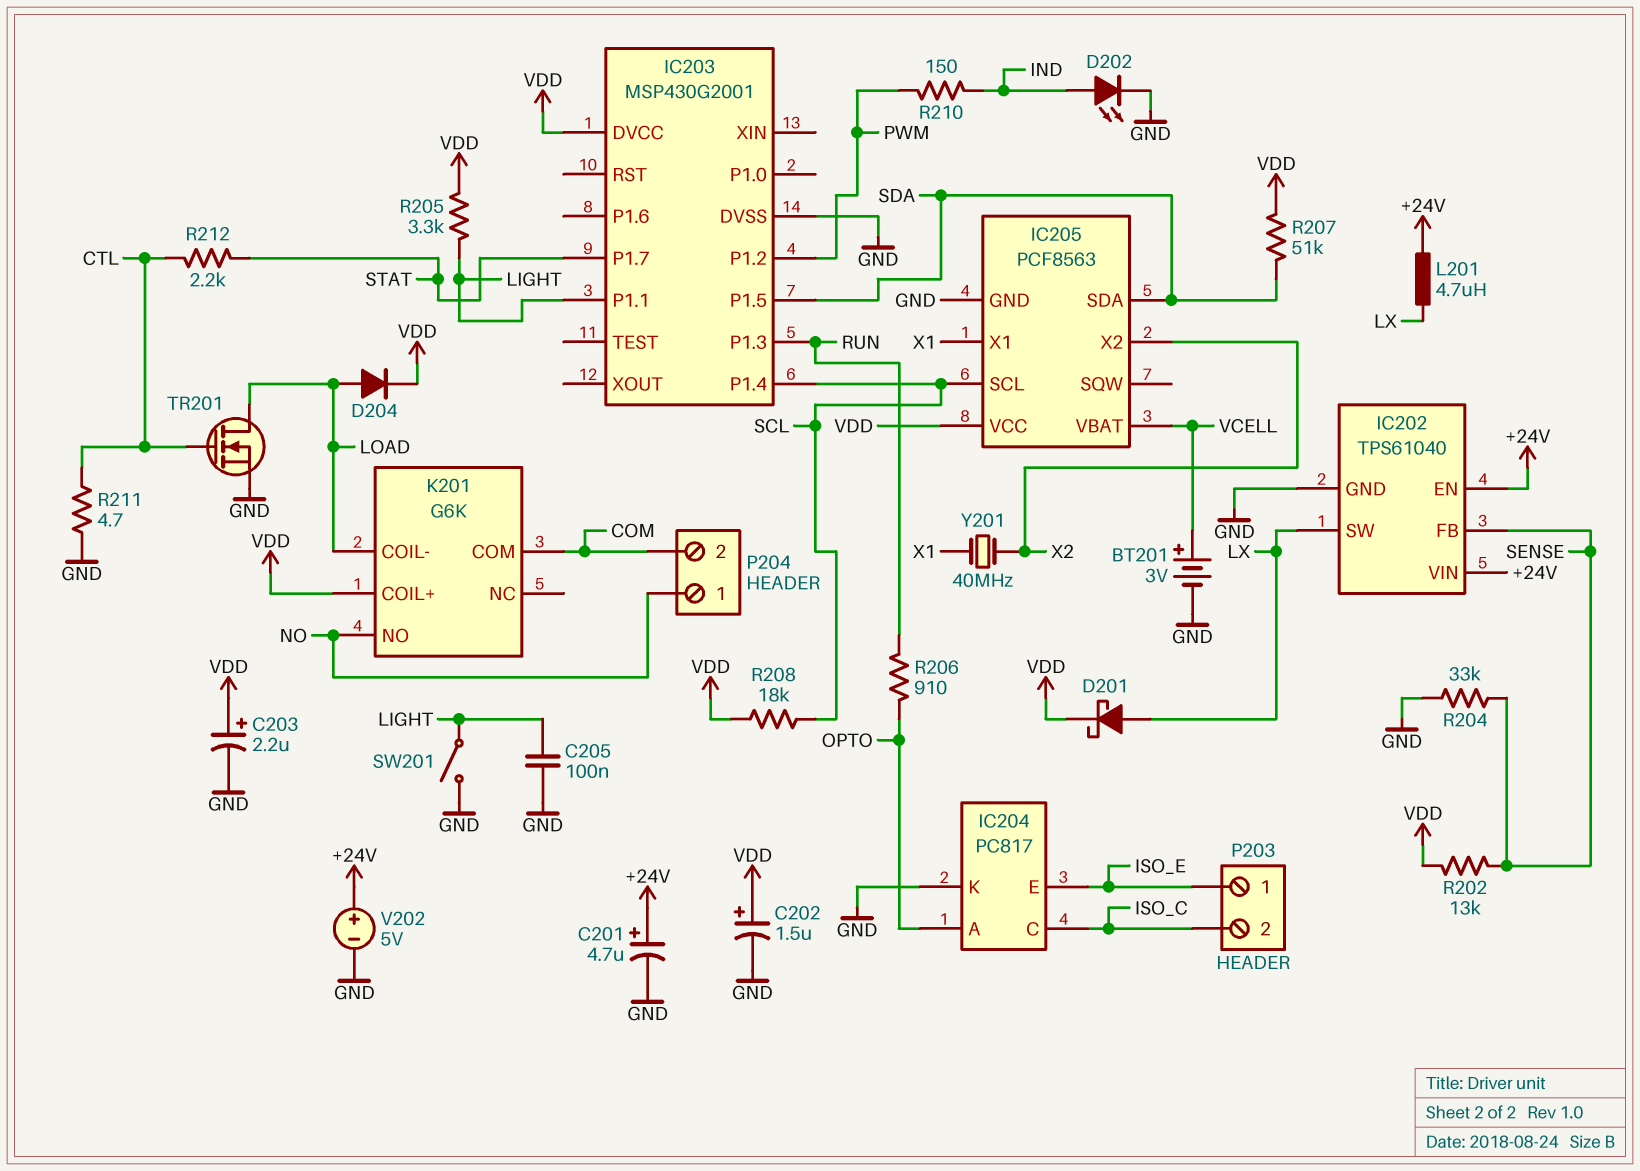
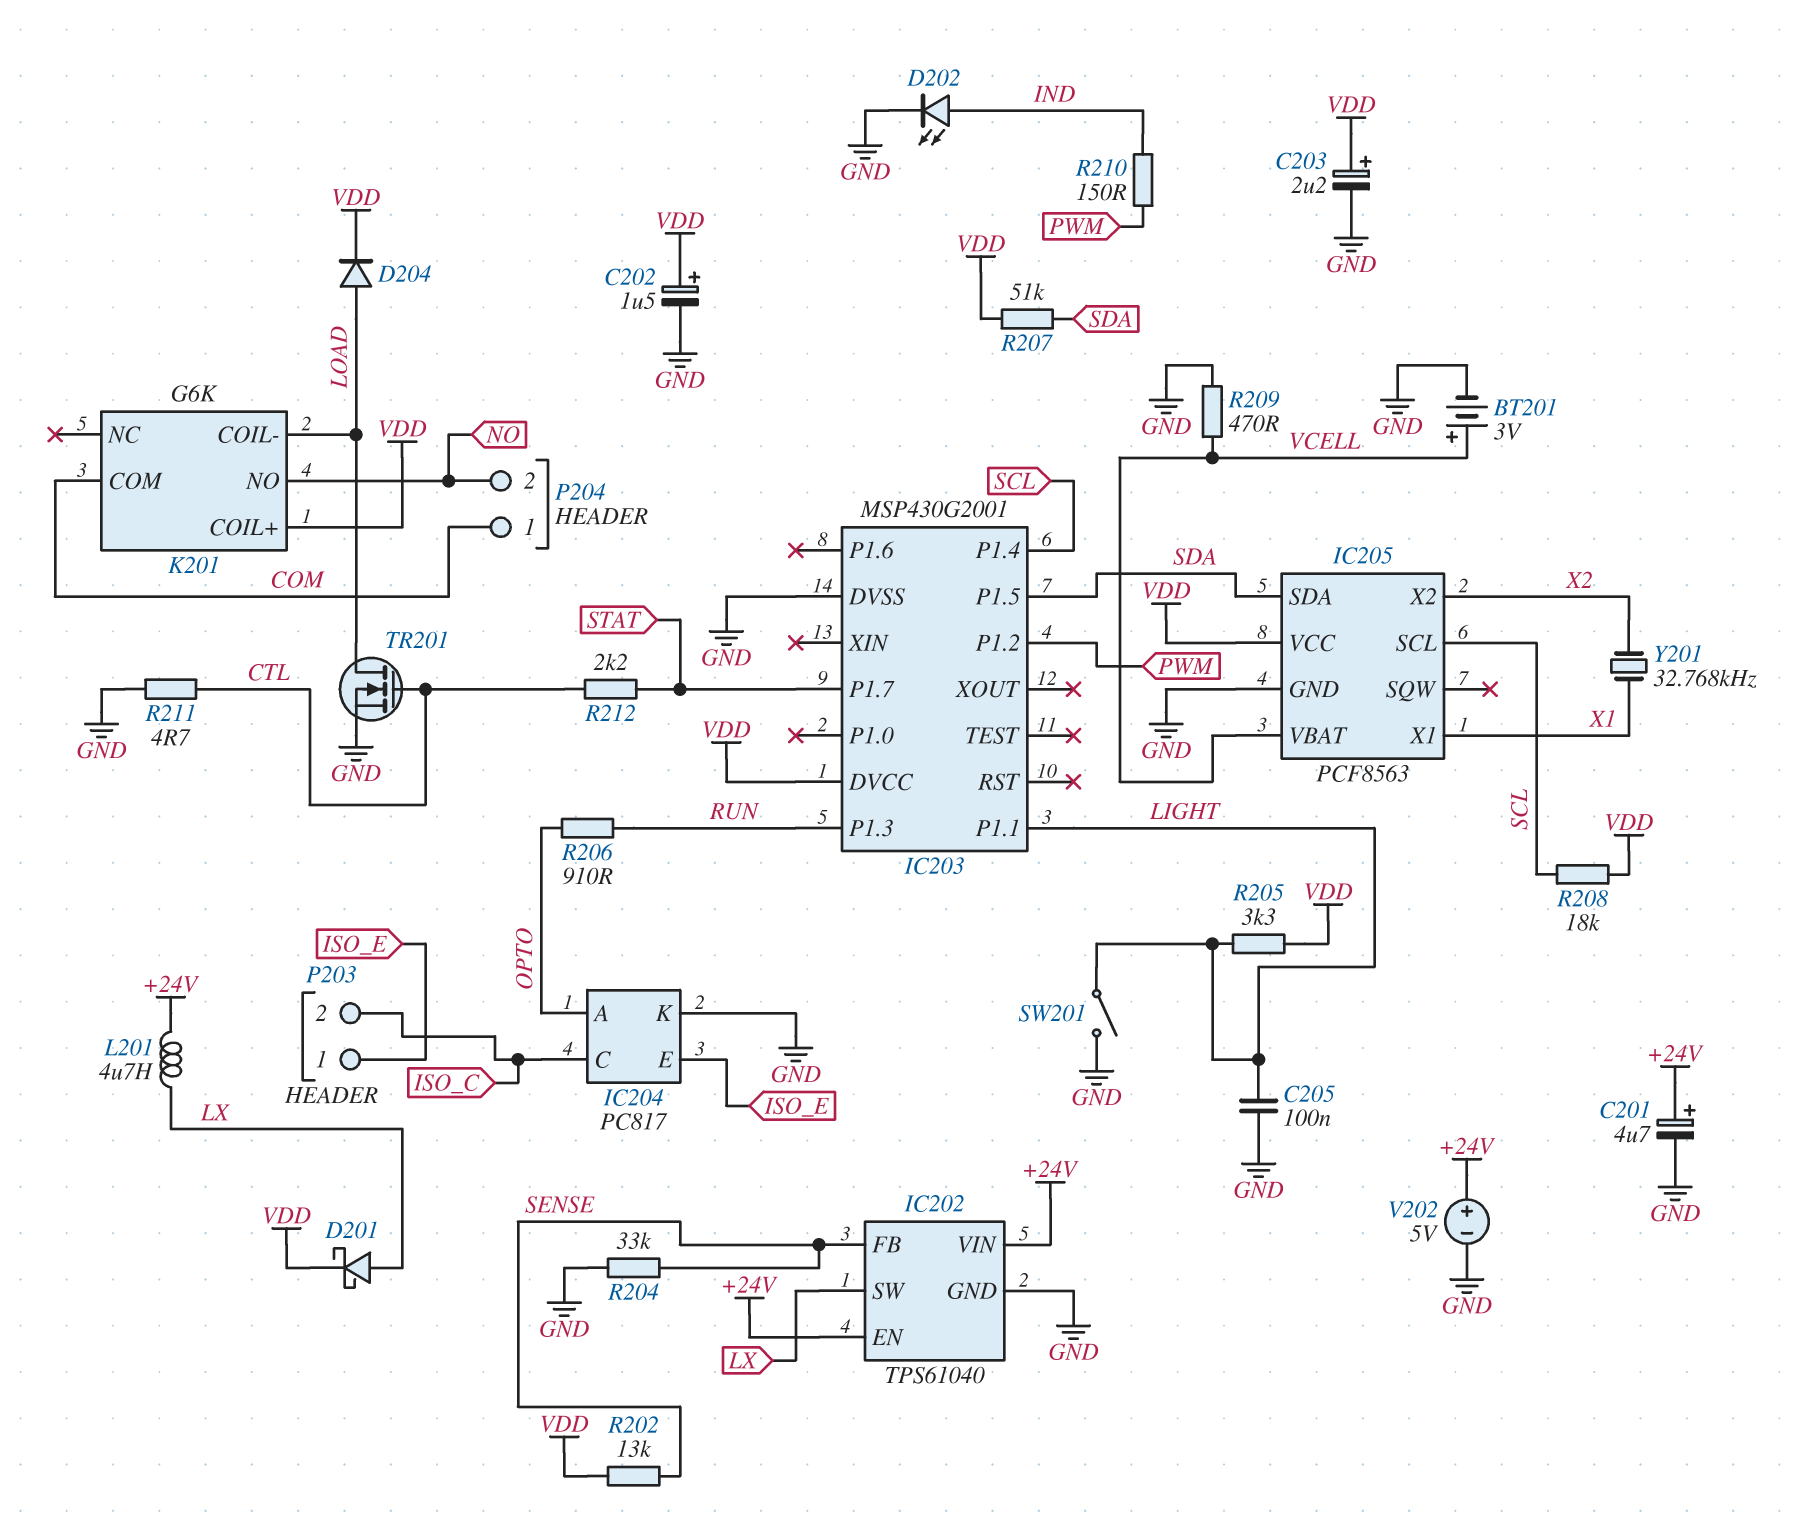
P204 pin 1: NO -> COM
P204 pin 2: COM -> NO
R209: none -> 470 (GND, VCELL)
Y201: 40MHz (X1, X2) -> 32.768kHz (X1, X2)

